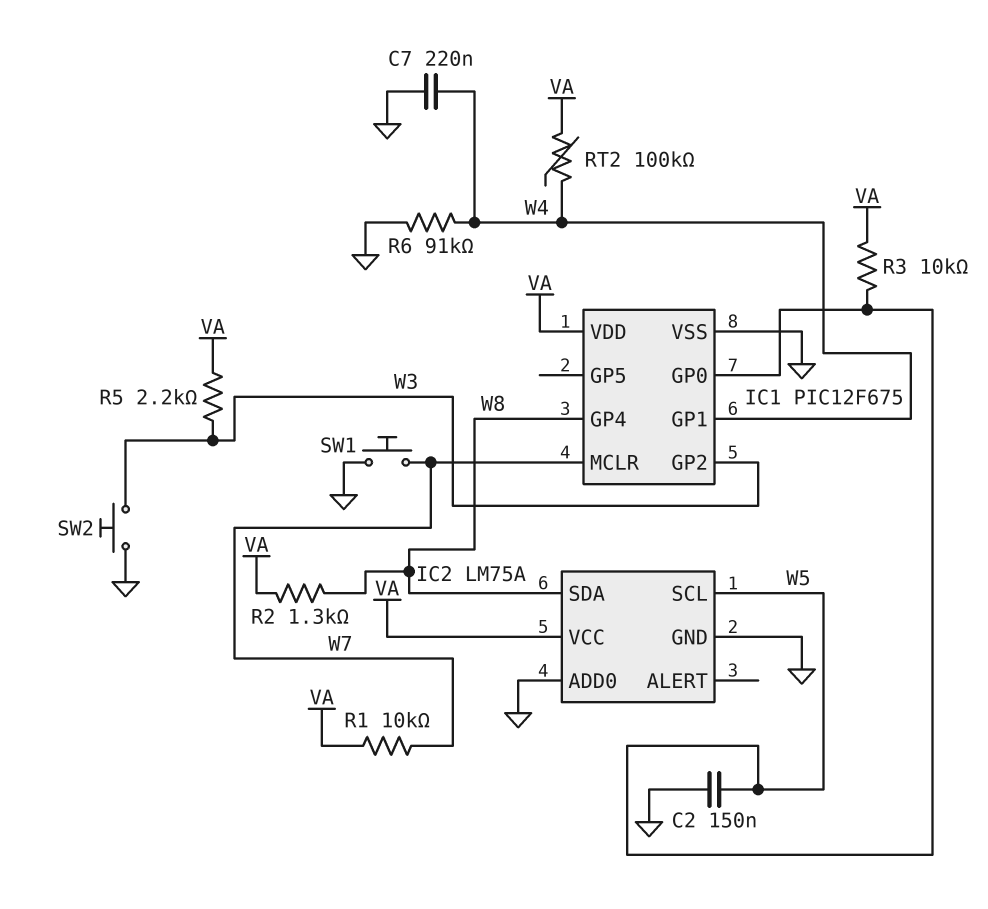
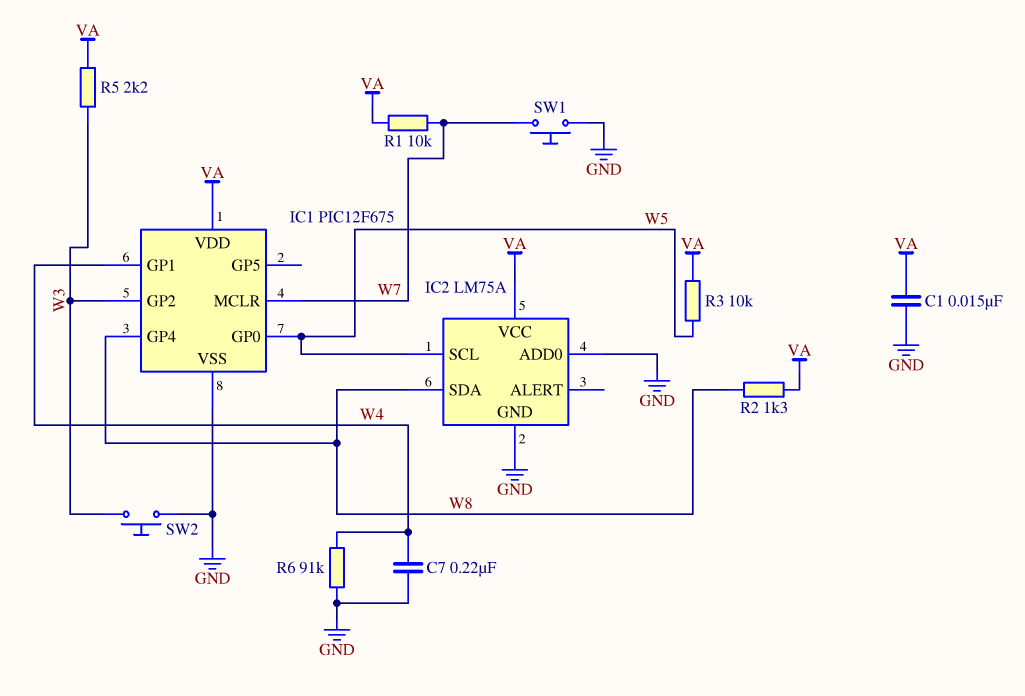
C1: none -> 15nF (GND, VA)
C2: 150nF (GND, W5) -> none
RT2: 100k (VA, W4) -> none

